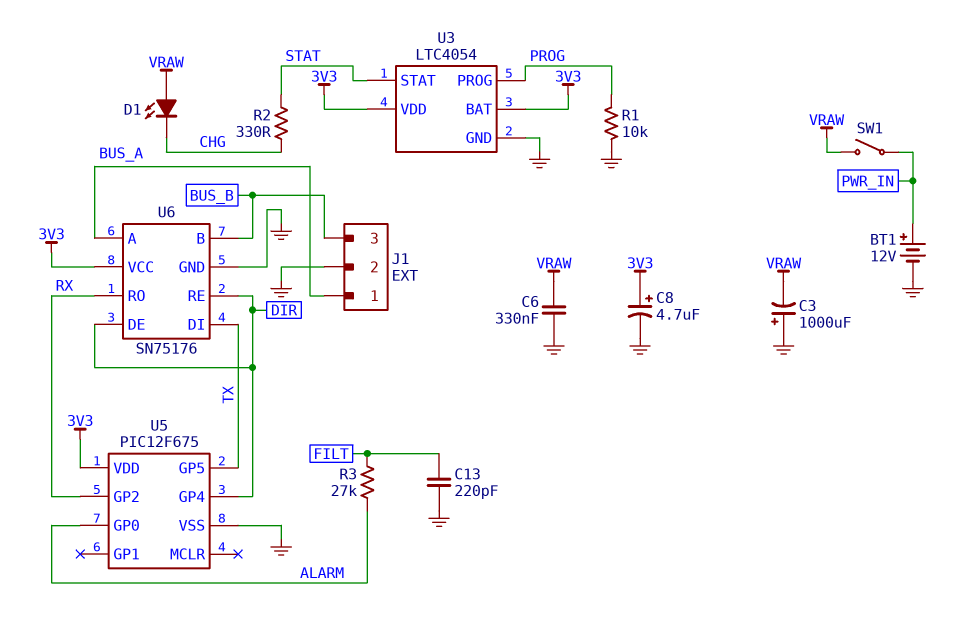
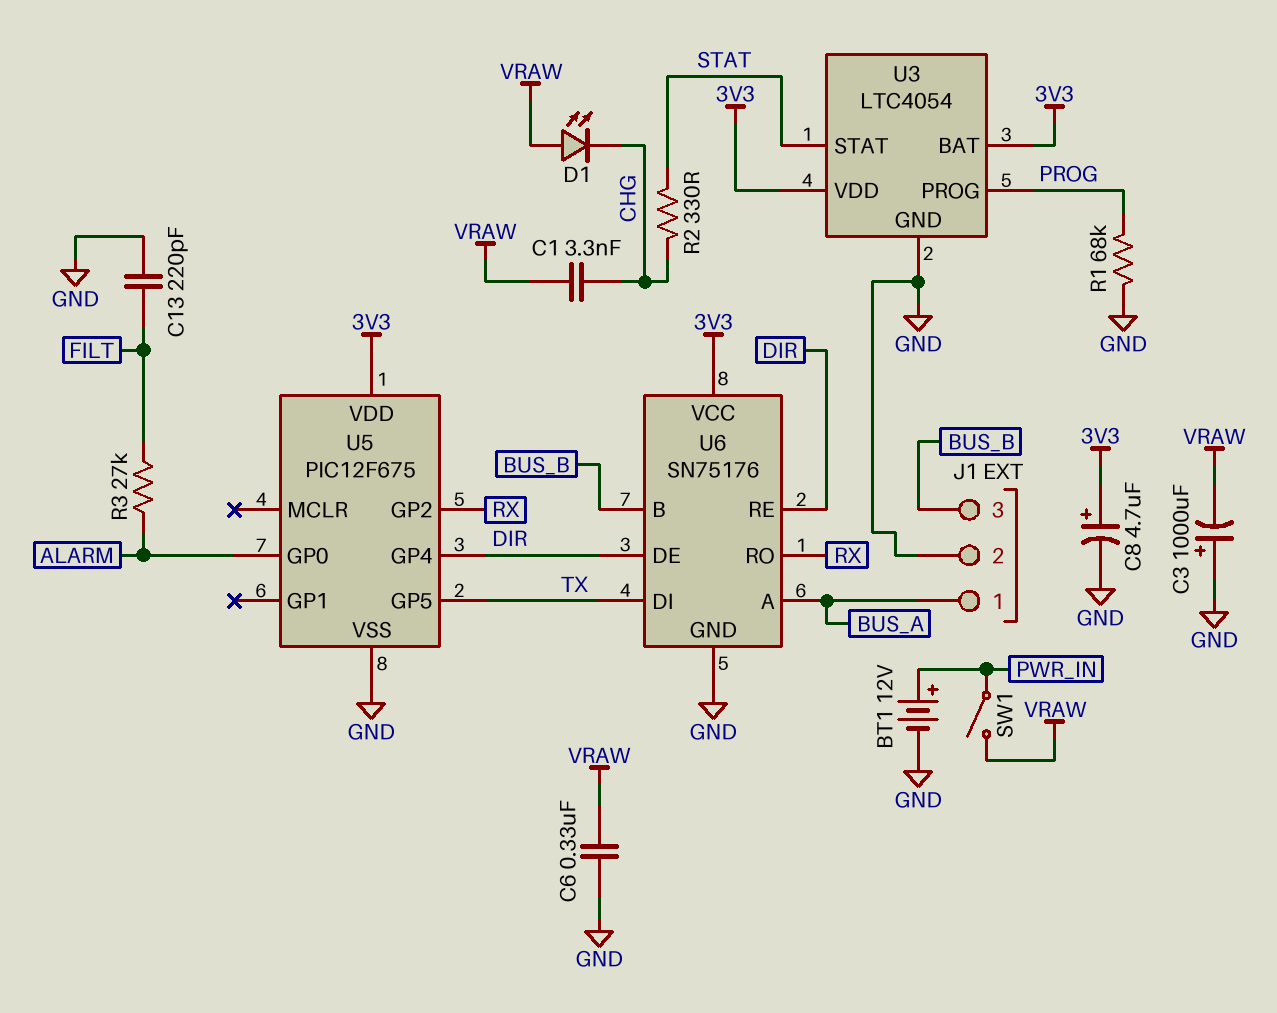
C1: none -> 3.3nF (CHG, VRAW)
R1: 10k (GND, PROG) -> 68k (GND, PROG)

